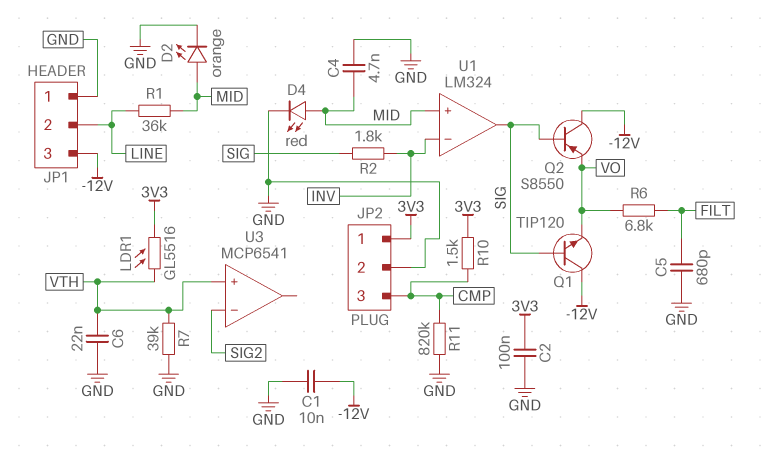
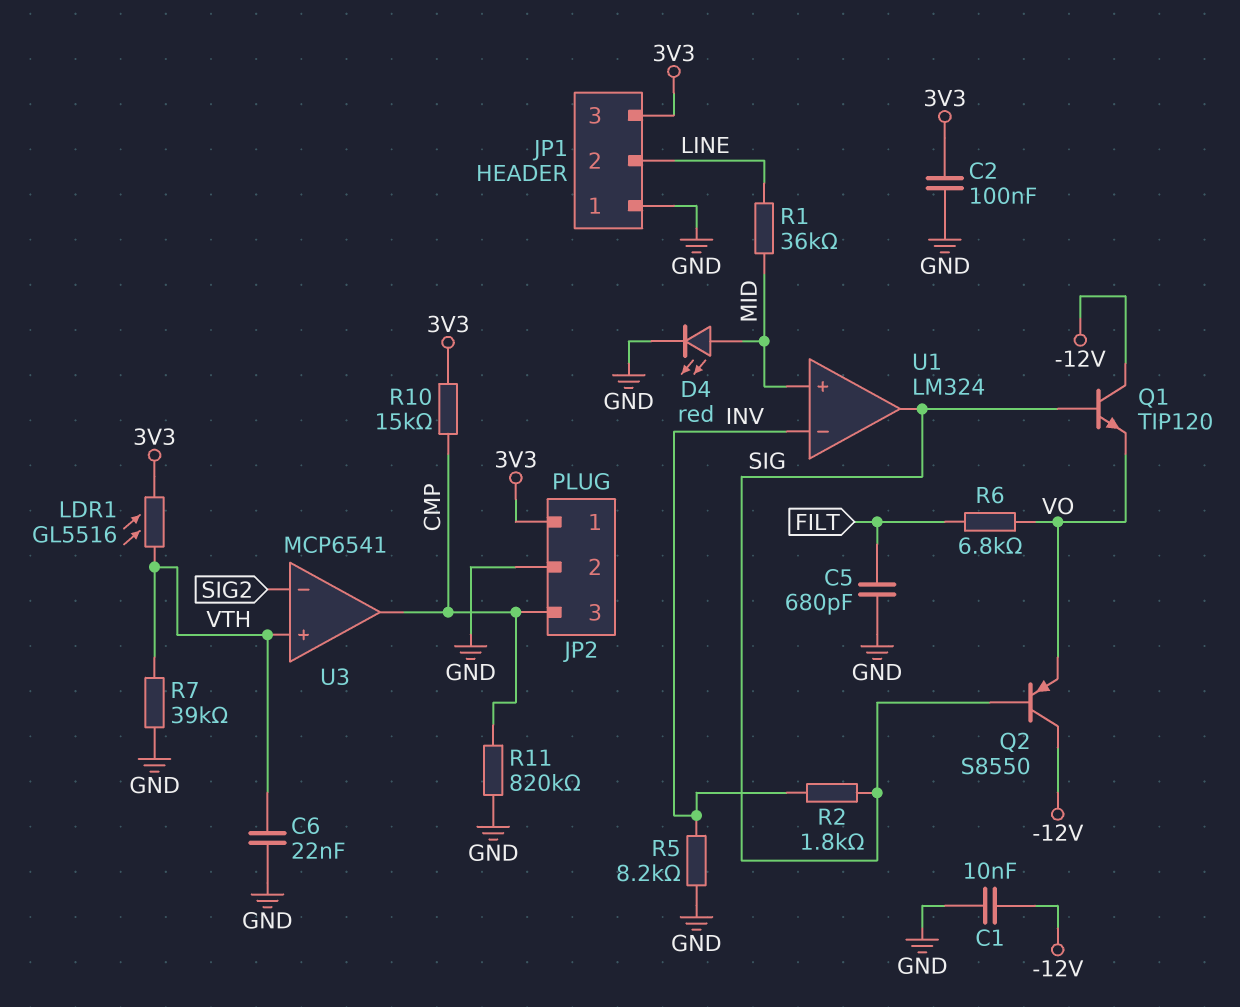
C4: 4.7nF (GND, MID) -> none
D2: LED orange (A MID, K GND) -> none
JP1 pin 3: -12V -> 3V3
R5: none -> 8.2k (GND, INV)
R10: 1.5k (3V3, CMP) -> 15k (3V3, CMP)
U3 pin out: none -> CMP

